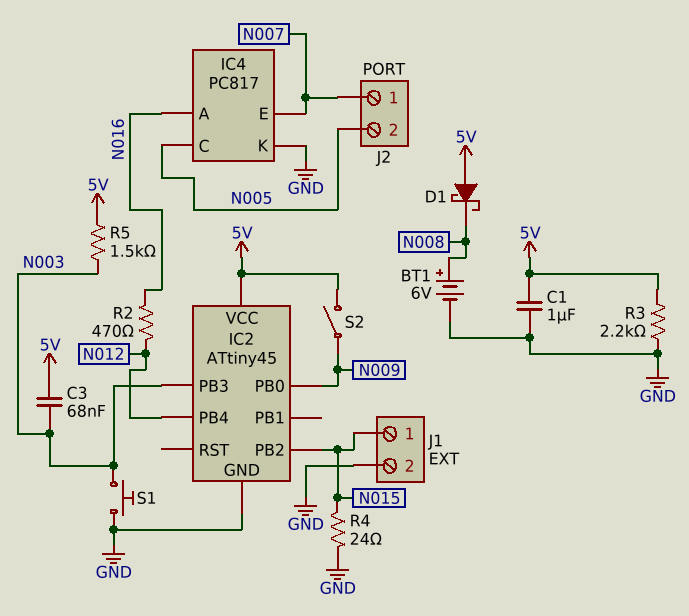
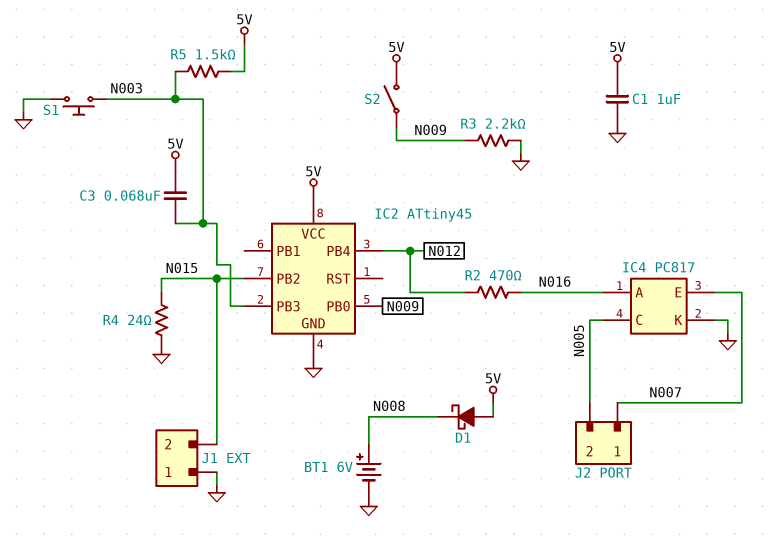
J1 pin 1: N015 -> GND
J1 pin 2: GND -> N015
R3: 2.2k (5V, GND) -> 2.2k (GND, N009)

